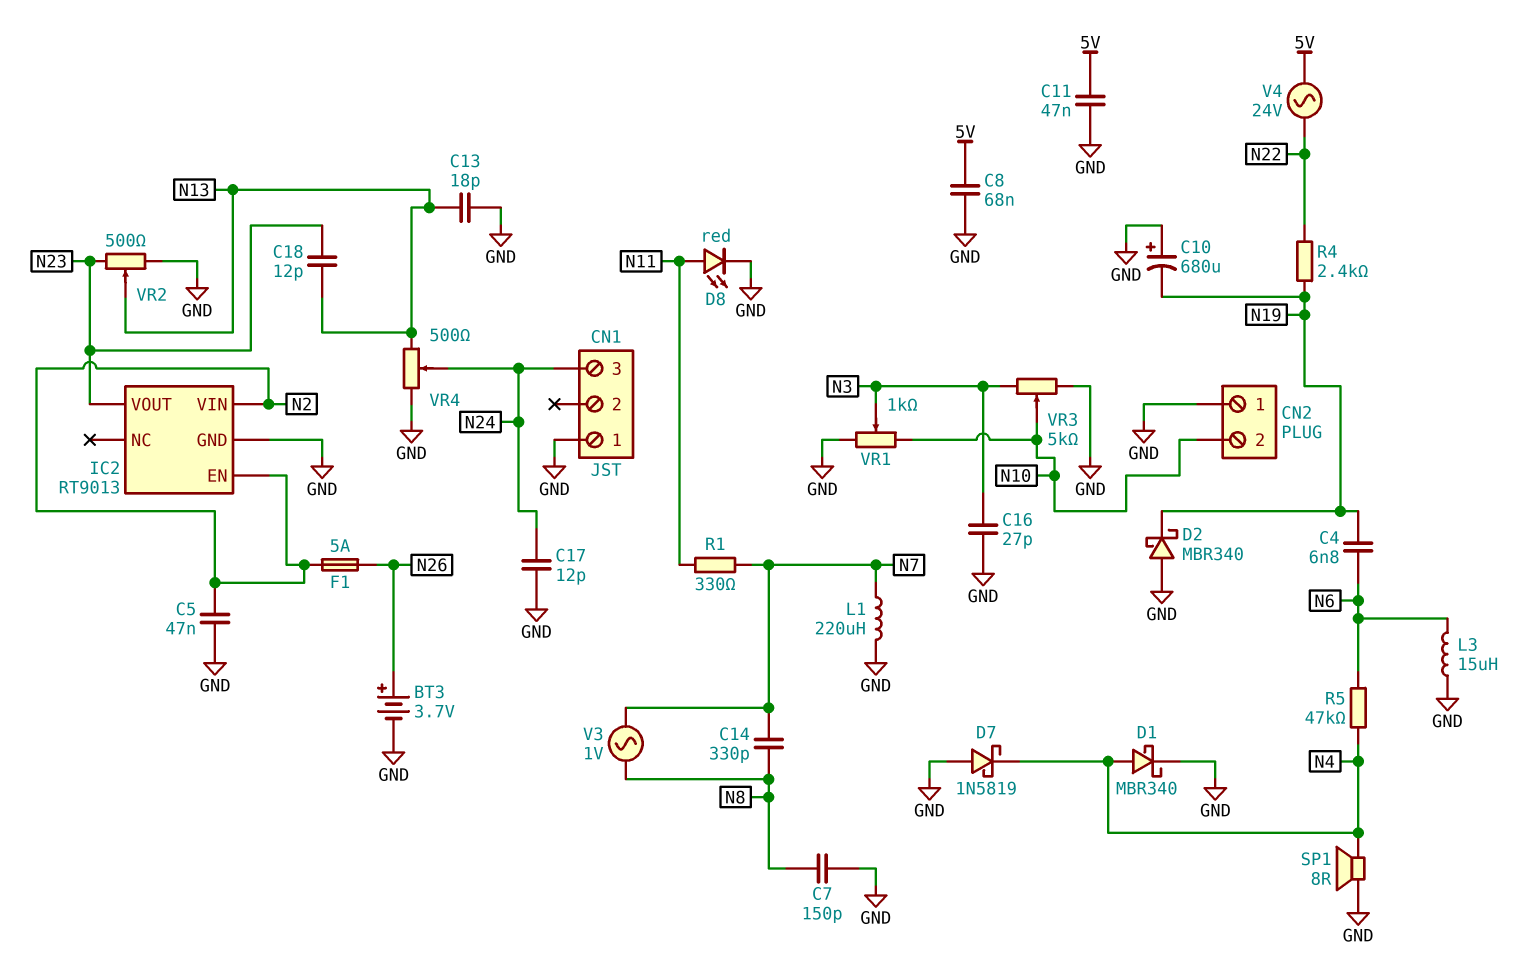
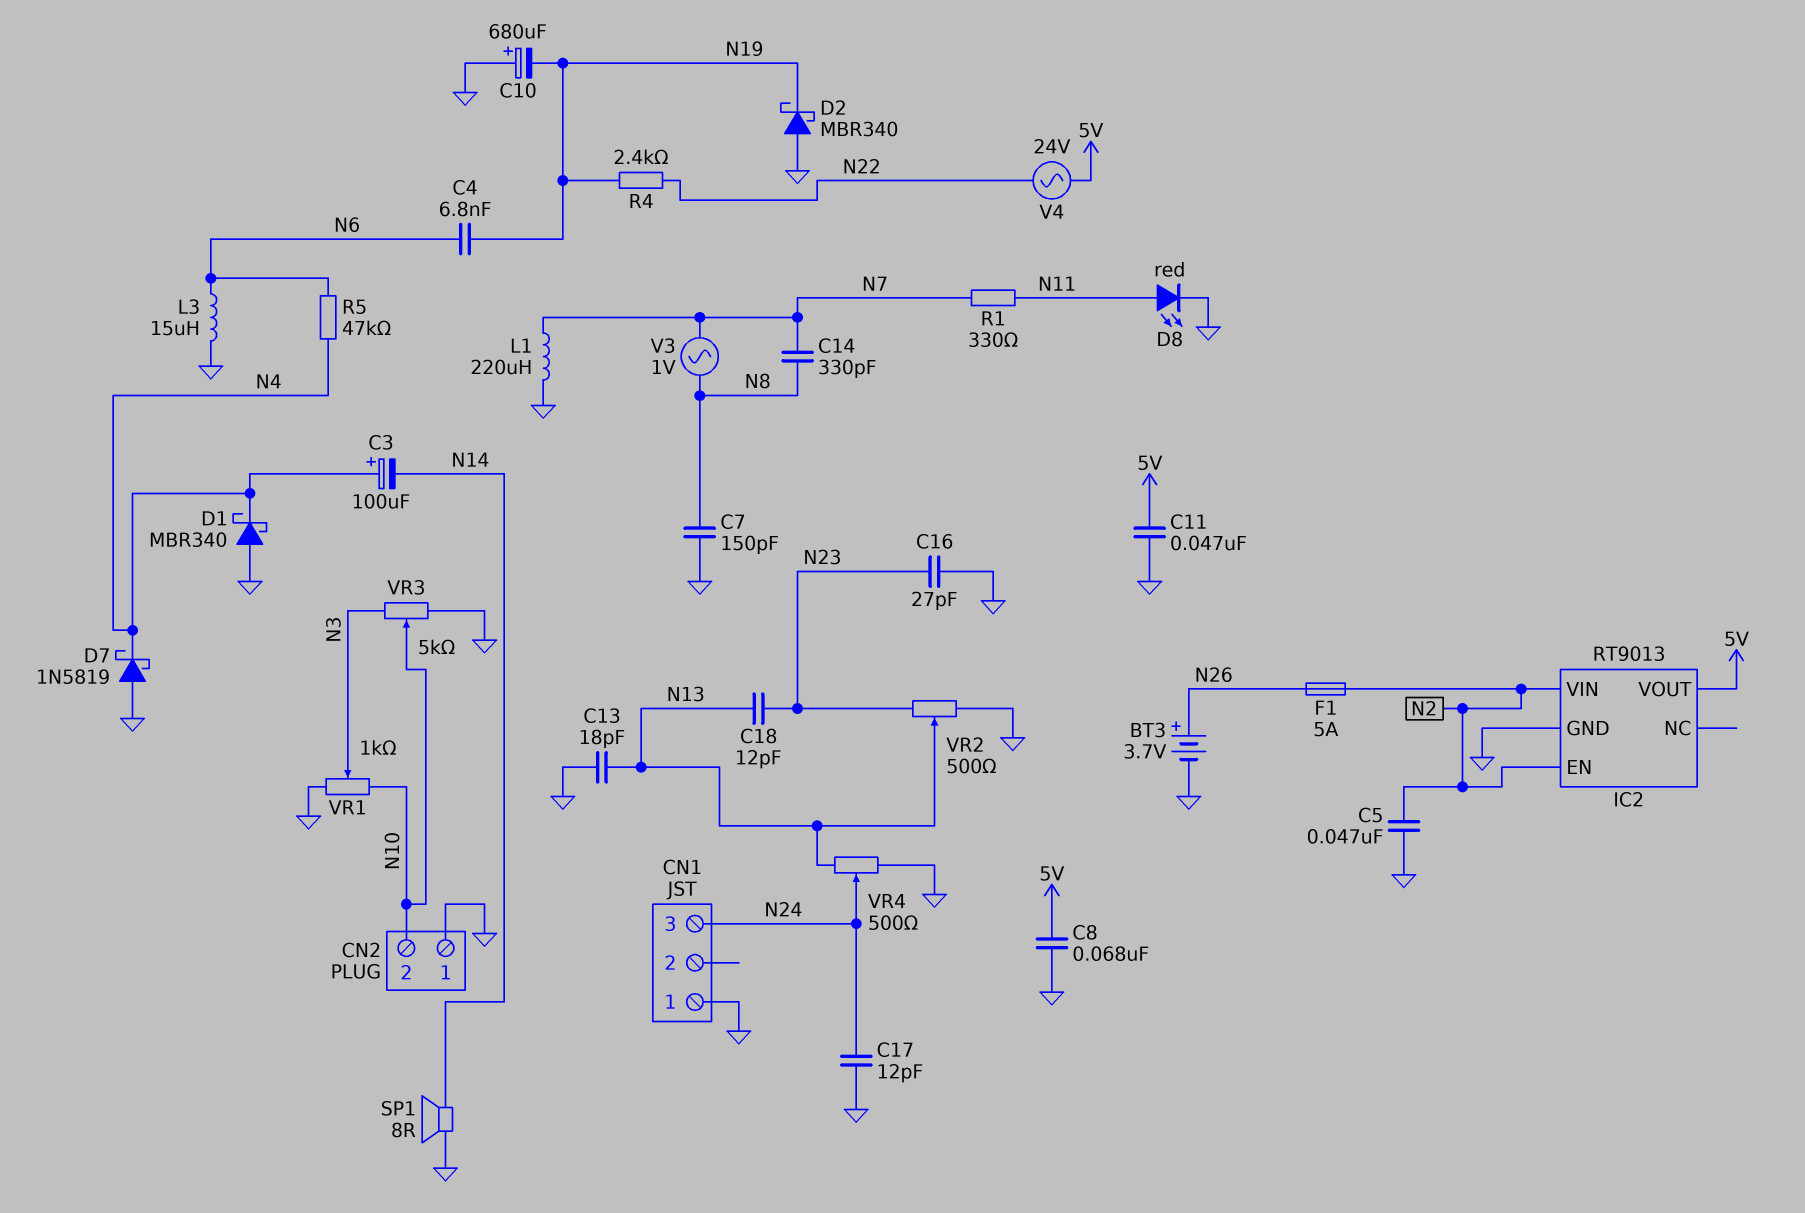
C3: none -> 100uF (plus N4, minus N14)
C16: 27pF (GND, N3) -> 27pF (GND, N23)
D1: schottky MBR340 (A N4, K GND) -> schottky MBR340 (A GND, K N4)
IC2 pin VOUT: N23 -> 5V
SP1: speaker 8R (GND, N4) -> speaker 8R (GND, N14)

